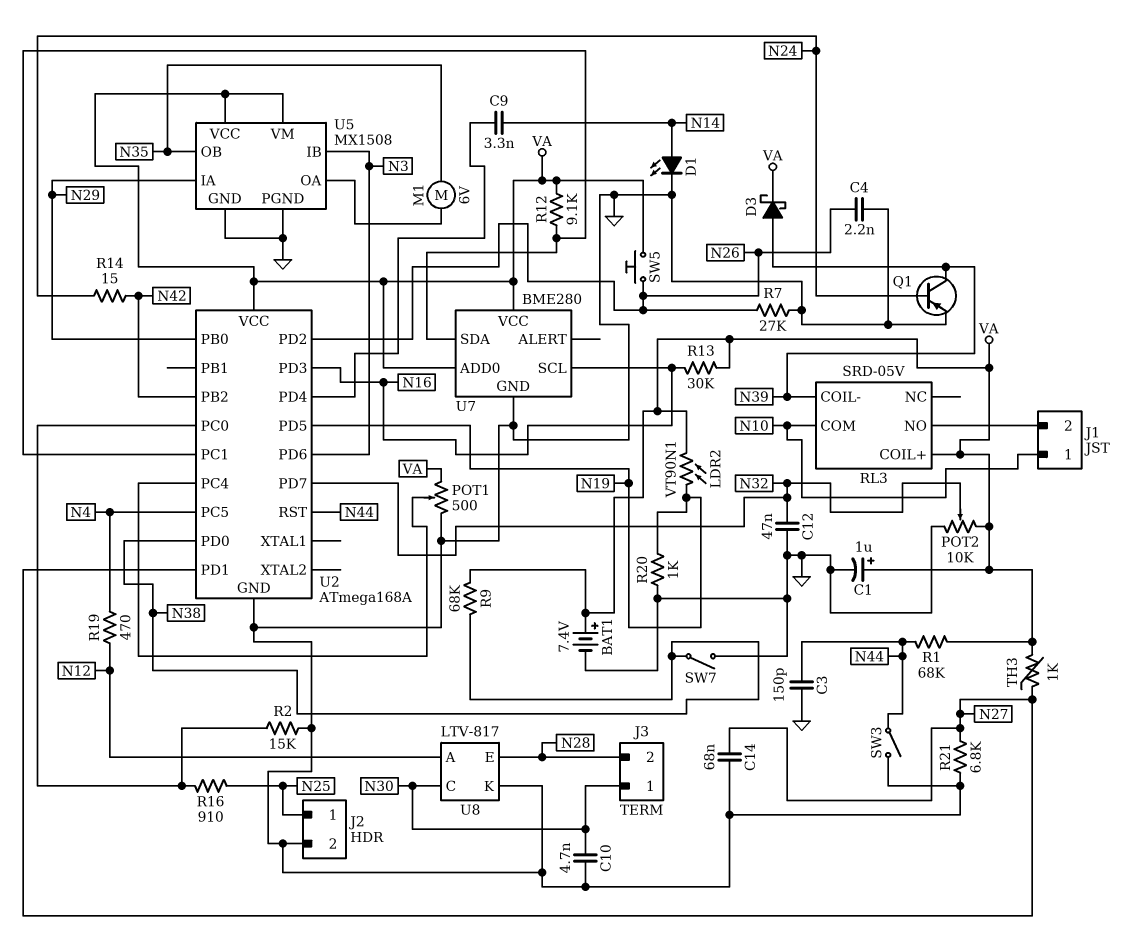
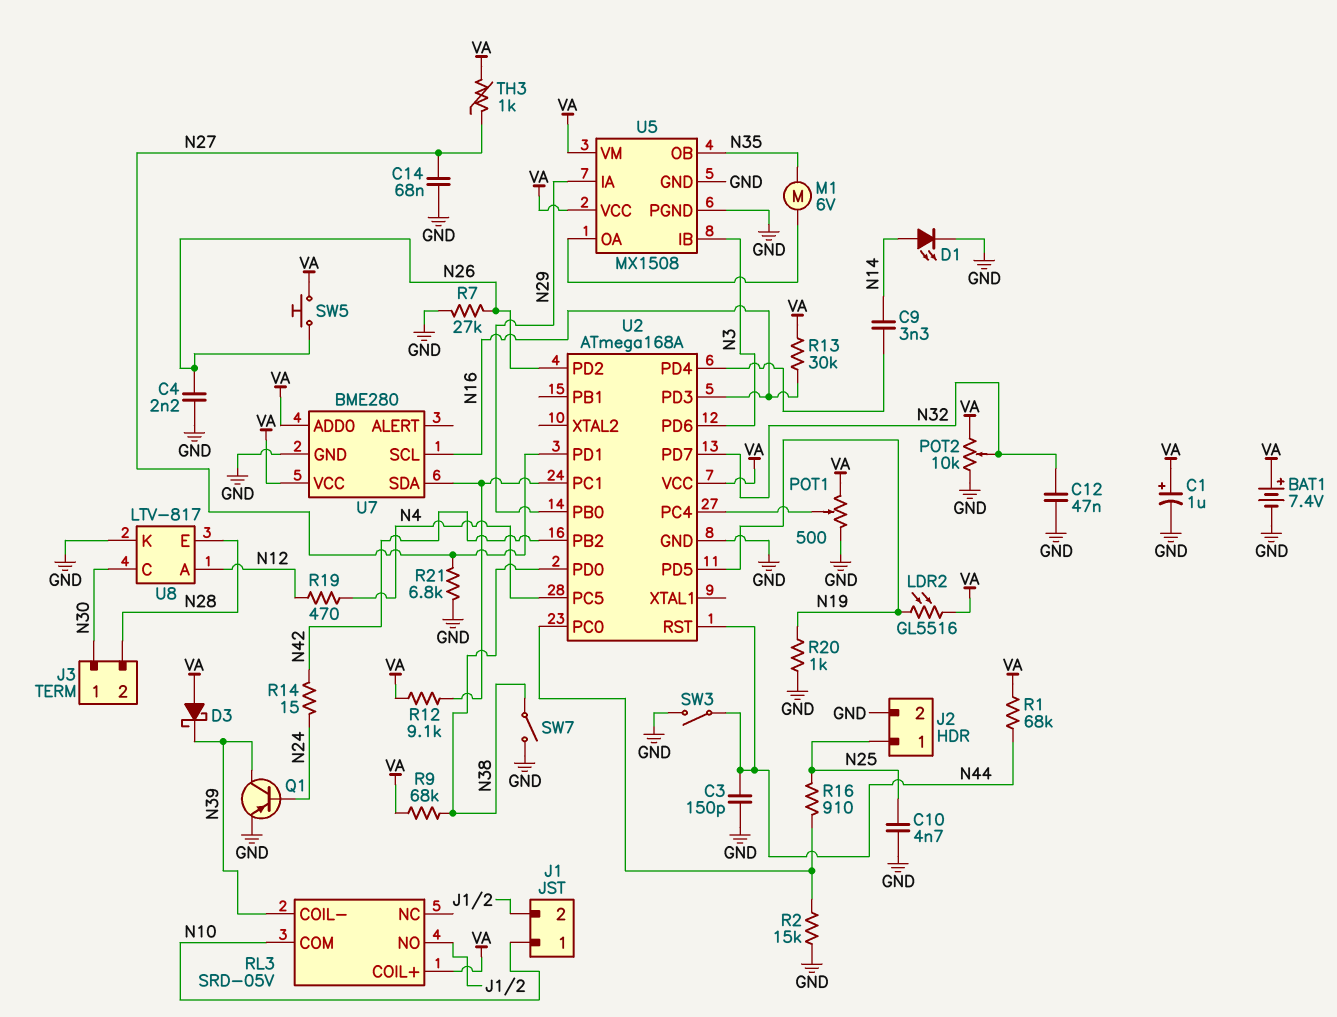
C10: 4.7nF (GND, N30) -> 4.7nF (GND, N25)
D3: schottky (A N39, K VA) -> schottky (A VA, K N39)
LDR2: VT90N1 (N19, VA) -> GL5516 (N19, VA)

